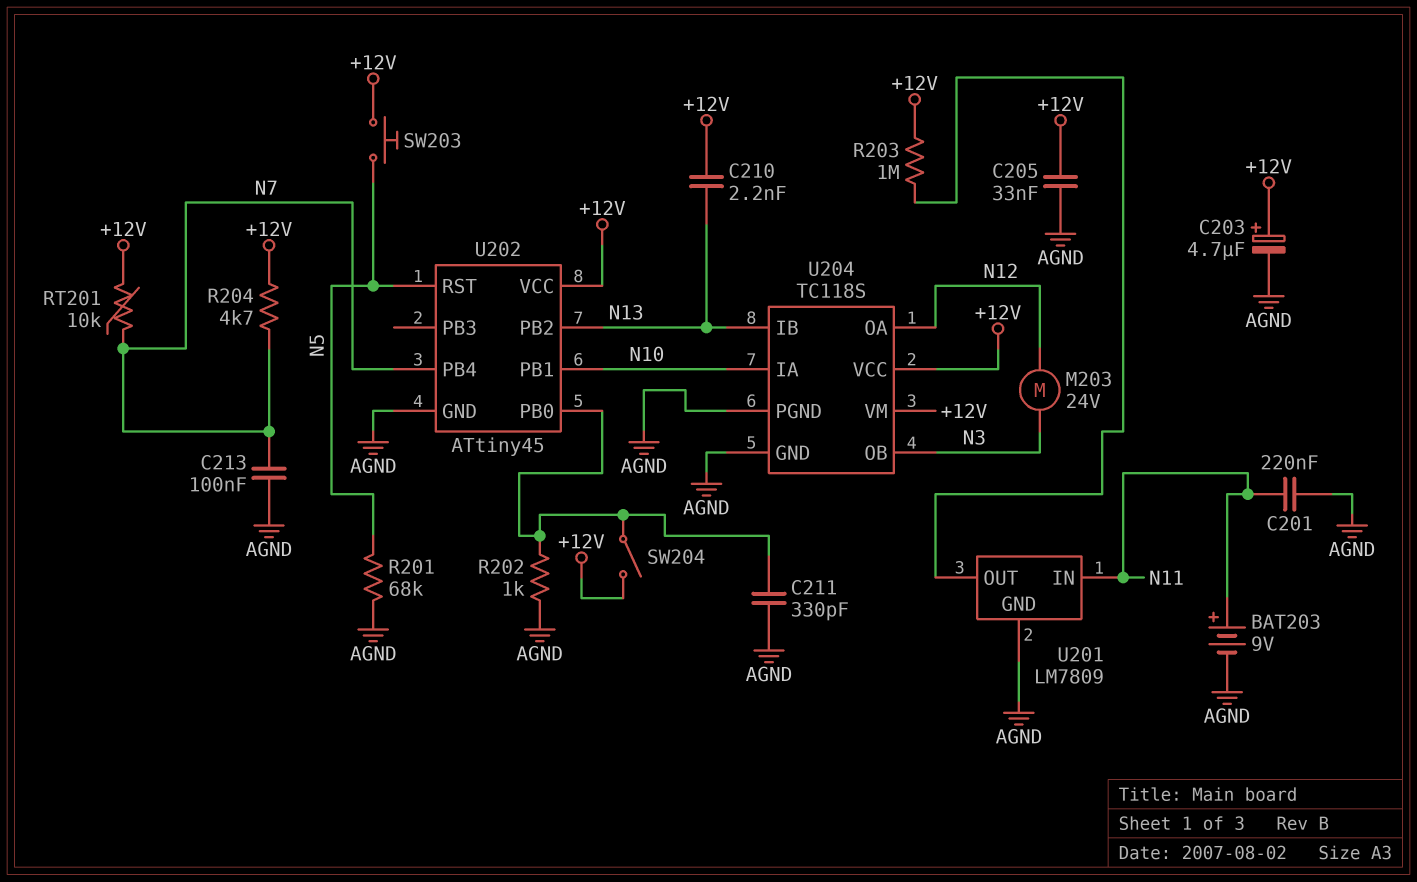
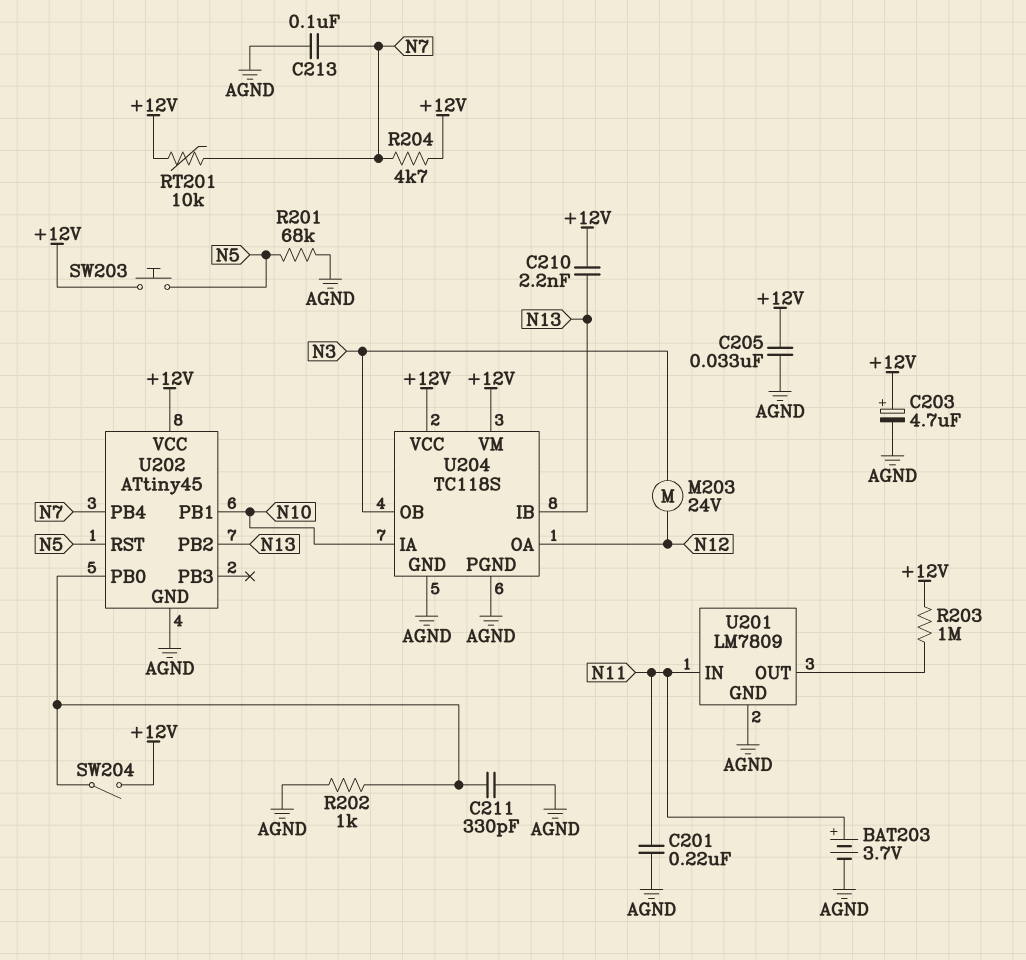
BAT203: 9V (plus N11, minus AGND) -> 3.7V (plus N11, minus AGND)

